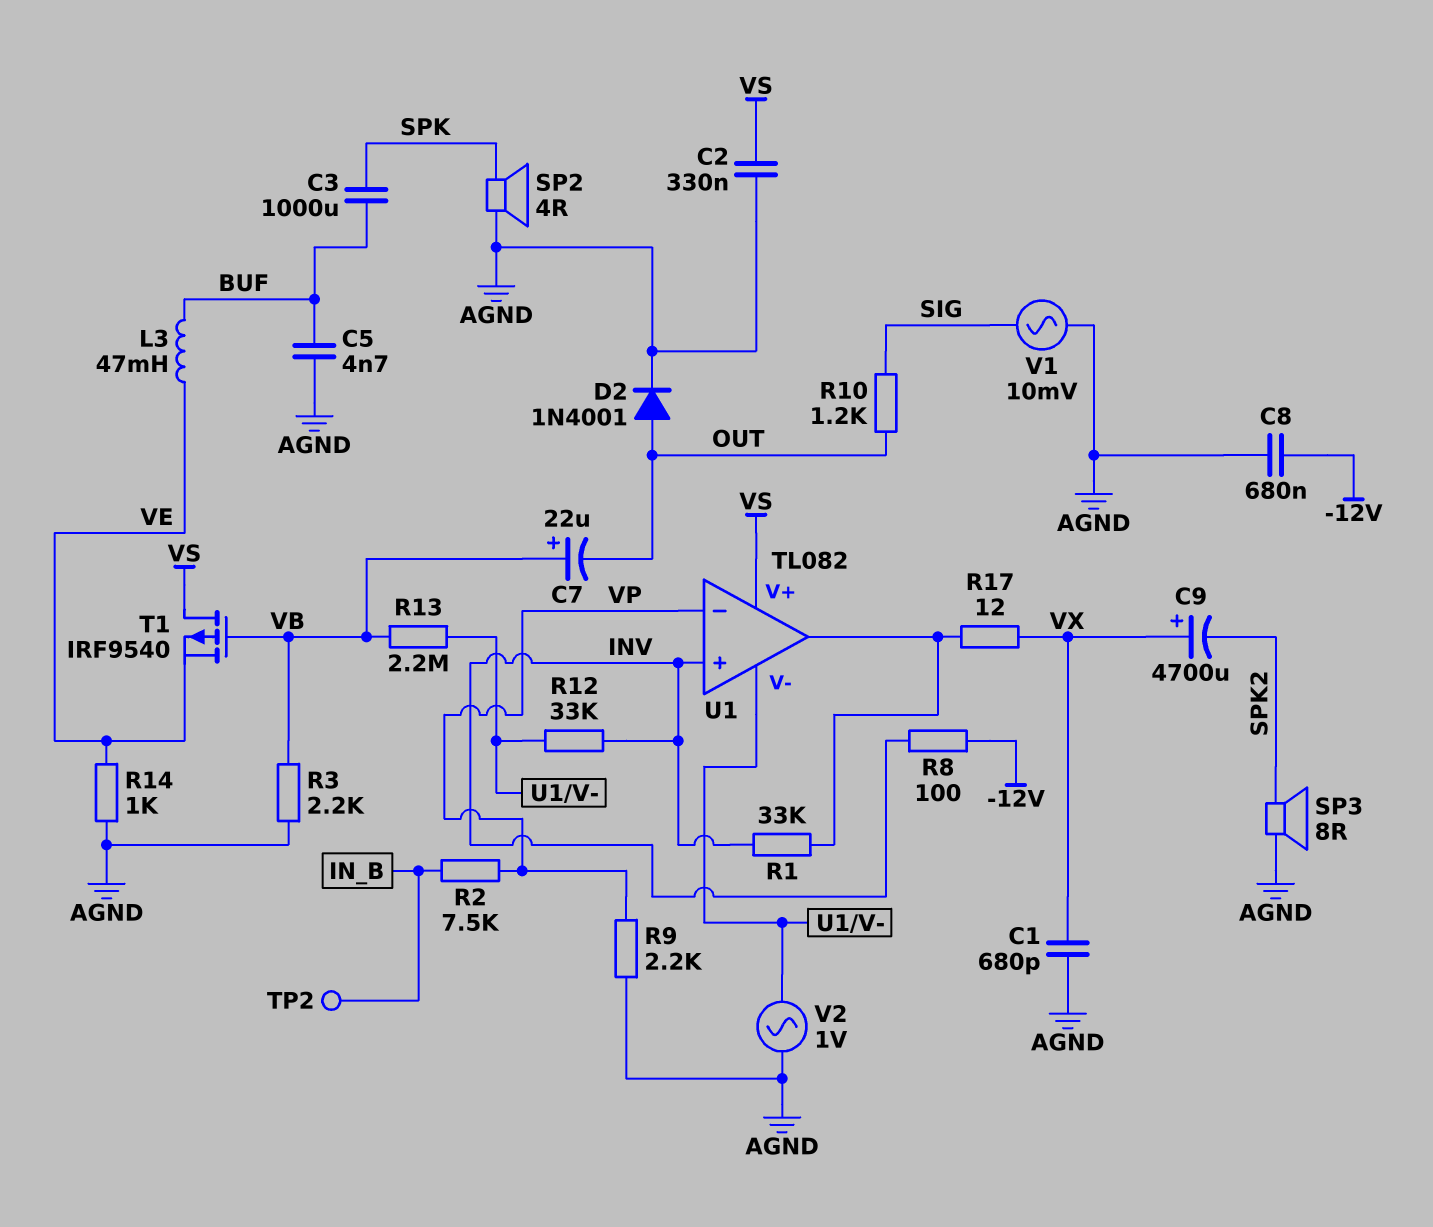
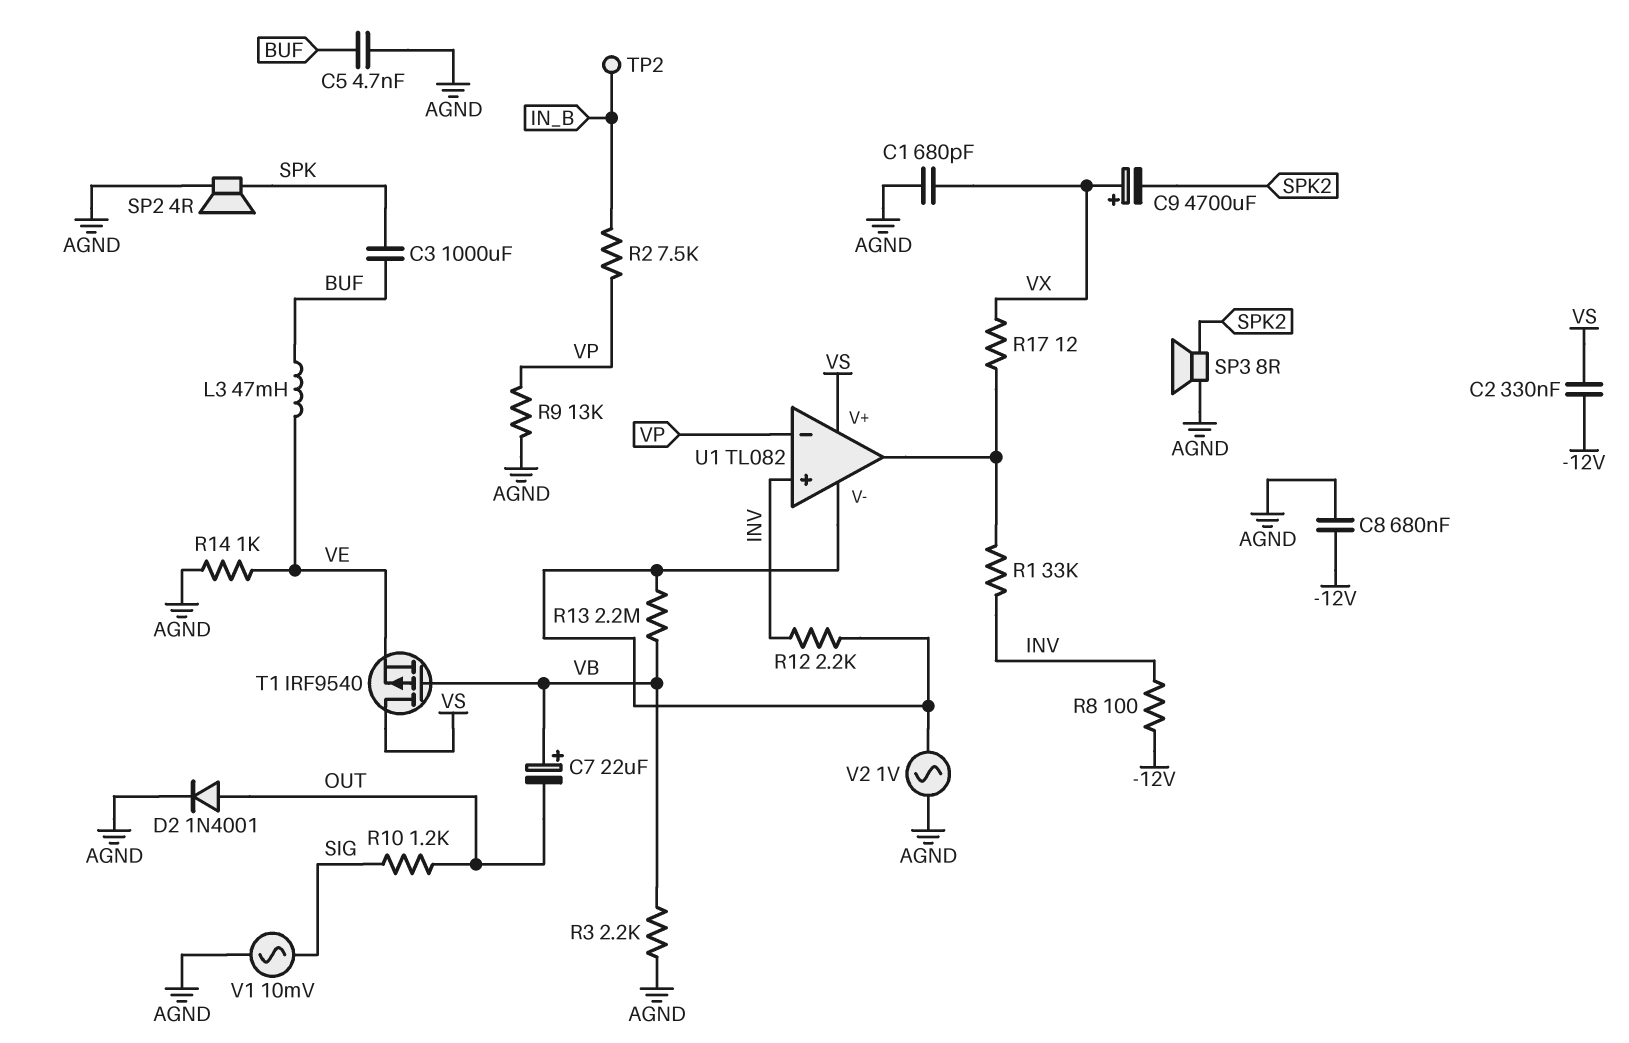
C2: 330nF (AGND, VS) -> 330nF (-12V, VS)
R9: 2.2k (AGND, VP) -> 13k (AGND, VP)
R12: 33k (INV, U1/V-) -> 2.2k (INV, U1/V-)

